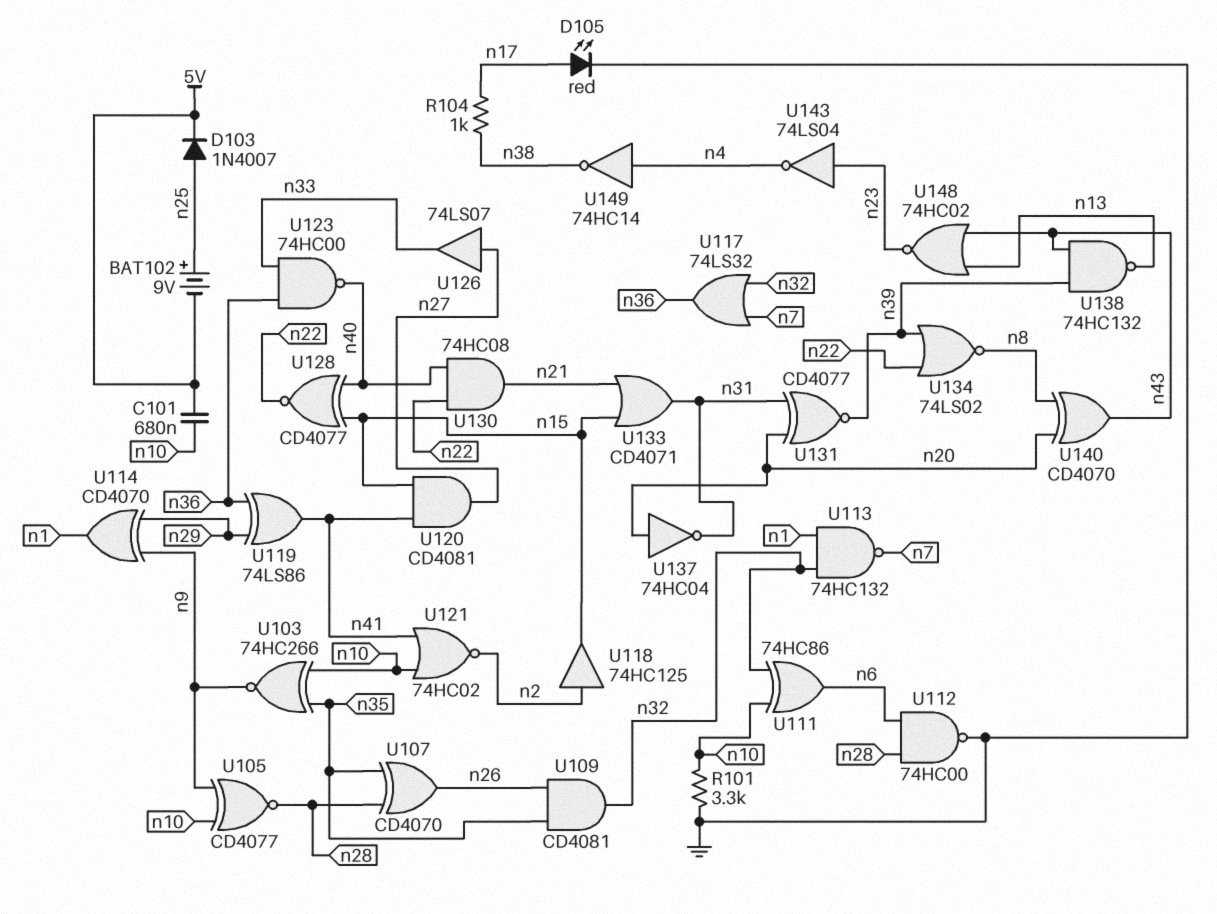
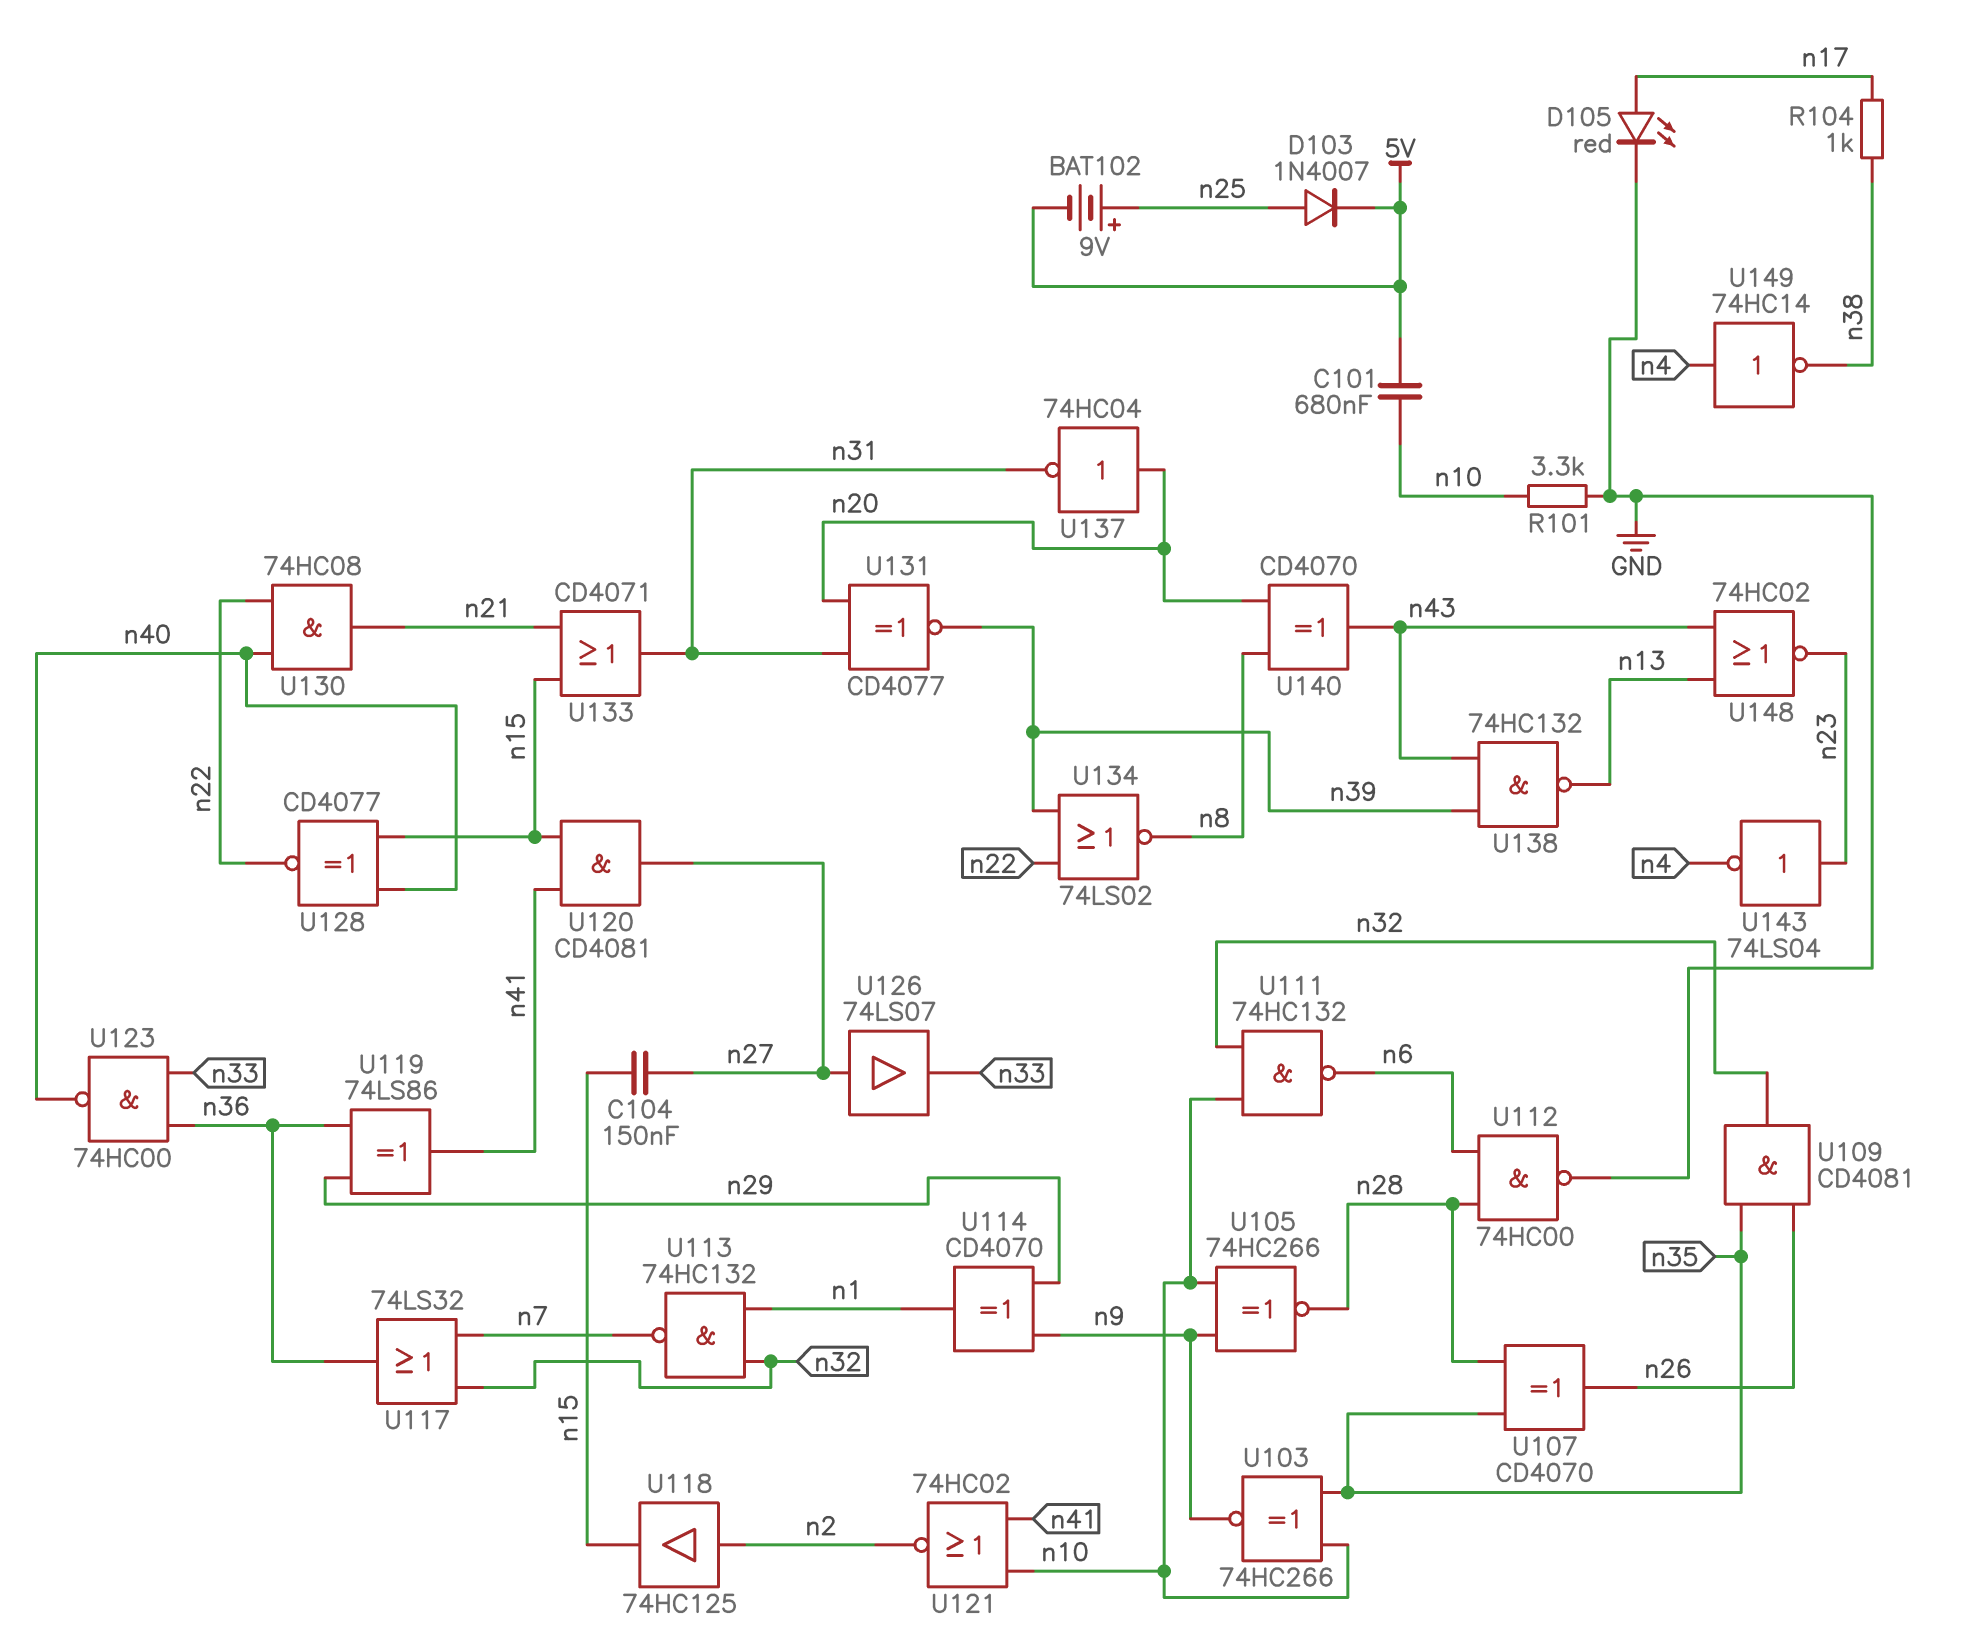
C104: none -> 150nF (n15, n27)
U105: XNOR CD4077 (in n9, in n10, out n28) -> XNOR 74HC266 (in n9, in n10, out n28)
U111: XOR 74HC86 (in n10, in n32, out n6) -> NAND 74HC132 (in n10, in n32, out n6)

